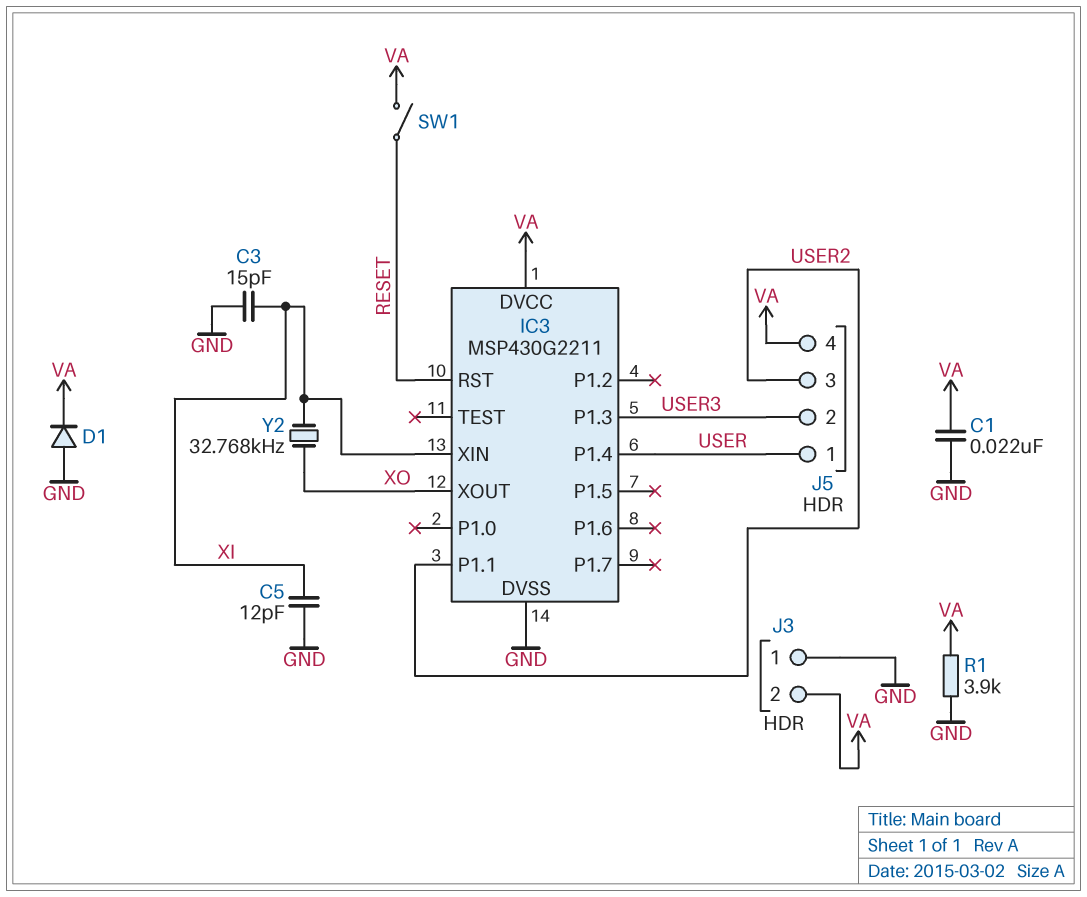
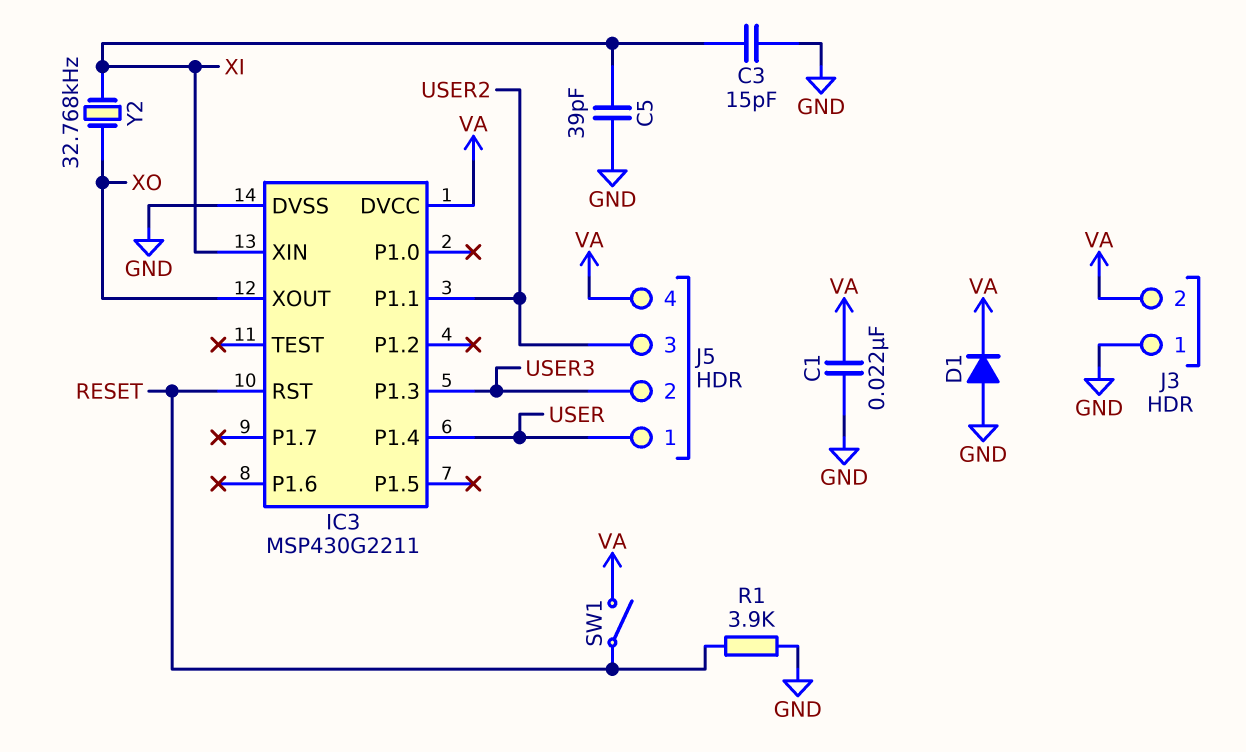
C5: 12pF (GND, XI) -> 39pF (GND, XI)
R1: 3.9k (GND, VA) -> 3.9k (GND, RESET)

